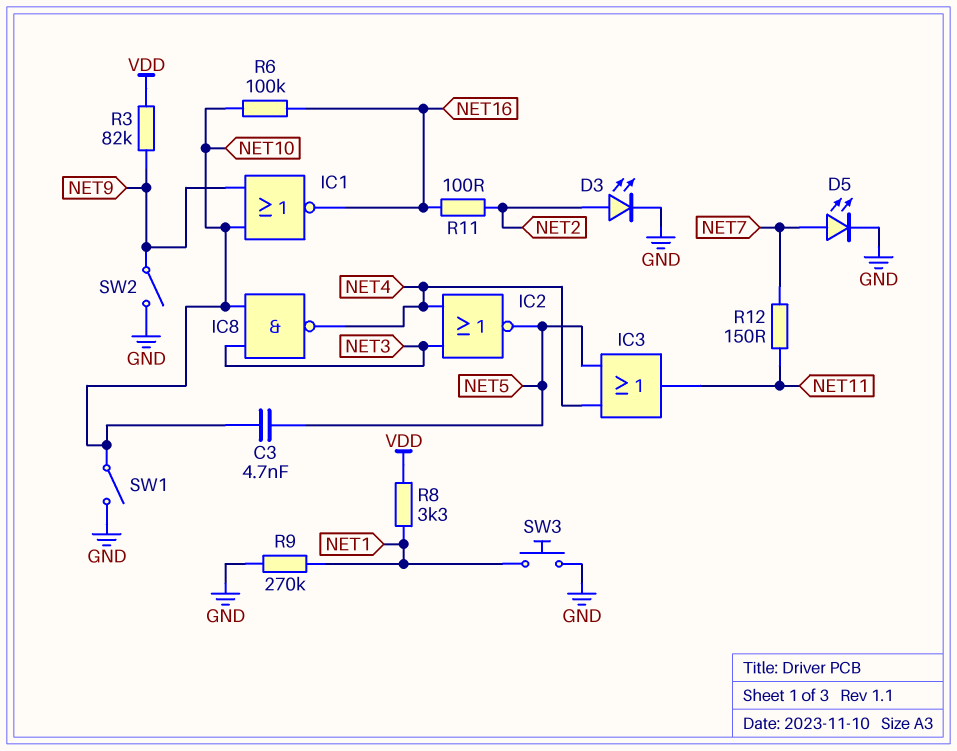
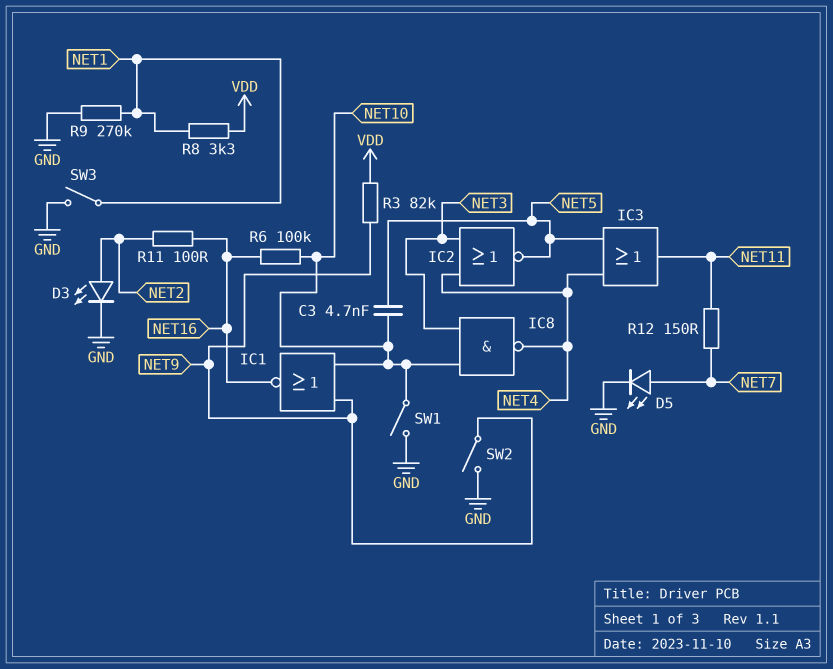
SW3: button (GND, NET1) -> switch (GND, NET1)

